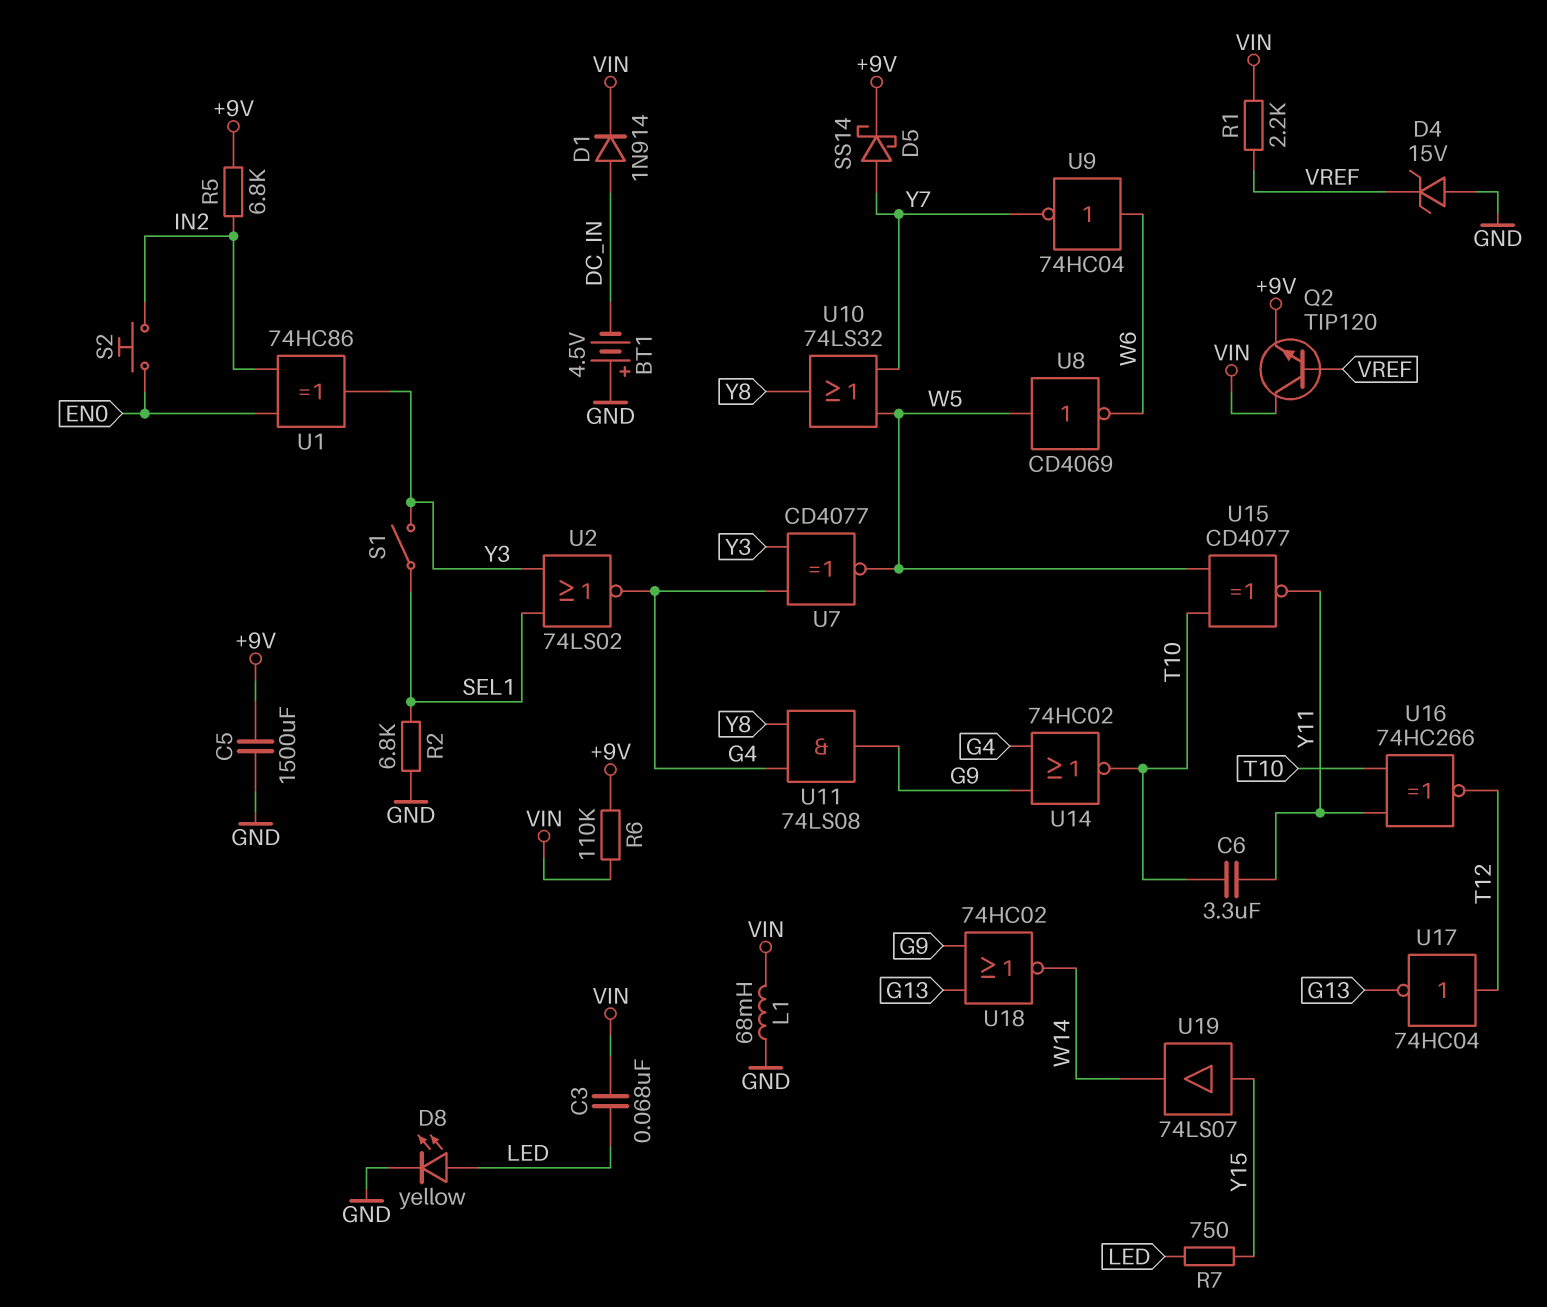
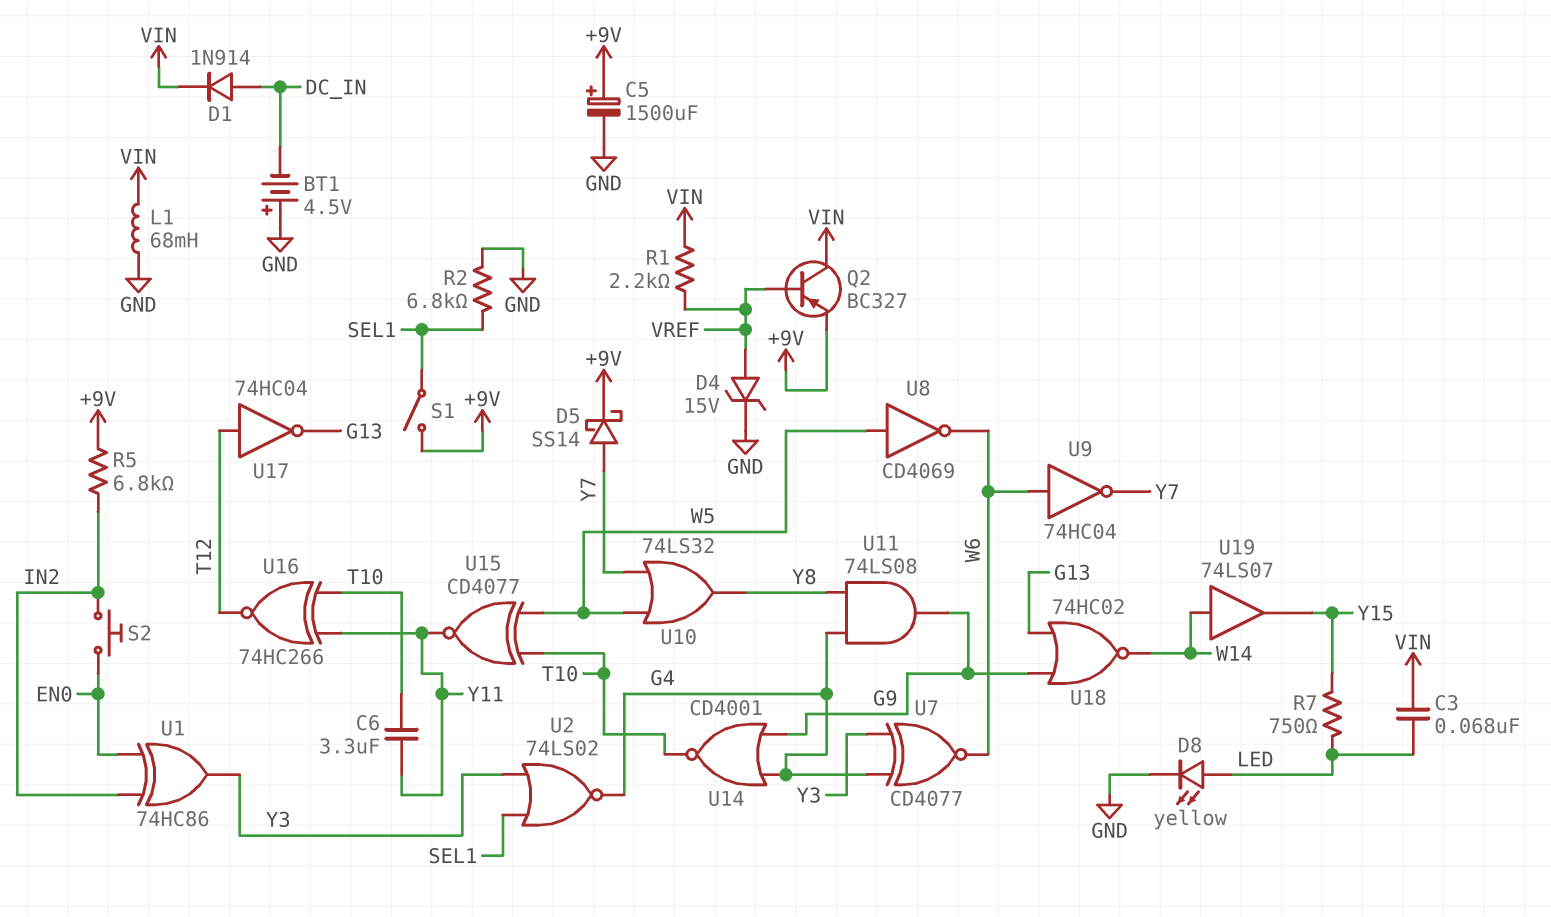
C5: 1500uF (+9V, GND) -> 1500uF (plus +9V, minus GND)
D4: zener 15V (A GND, K VREF) -> zener 15V (A VREF, K GND)
Q2: NPN TIP120 (B VREF, C VIN, E +9V) -> PNP BC327 (B VREF, C VIN, E +9V)
R6: 110k (+9V, VIN) -> none
S1: switch (SEL1, Y3) -> switch (+9V, SEL1)
U7: XNOR CD4077 (in G4, in Y3, out W5) -> XNOR CD4077 (in G4, in Y3, out W6)
U14: NOR 74HC02 (in G4, in G9, out T10) -> NOR CD4001 (in G4, in G9, out T10)
U19: buffer 74LS07 (in Y15, out W14) -> buffer 74LS07 (in W14, out Y15)

